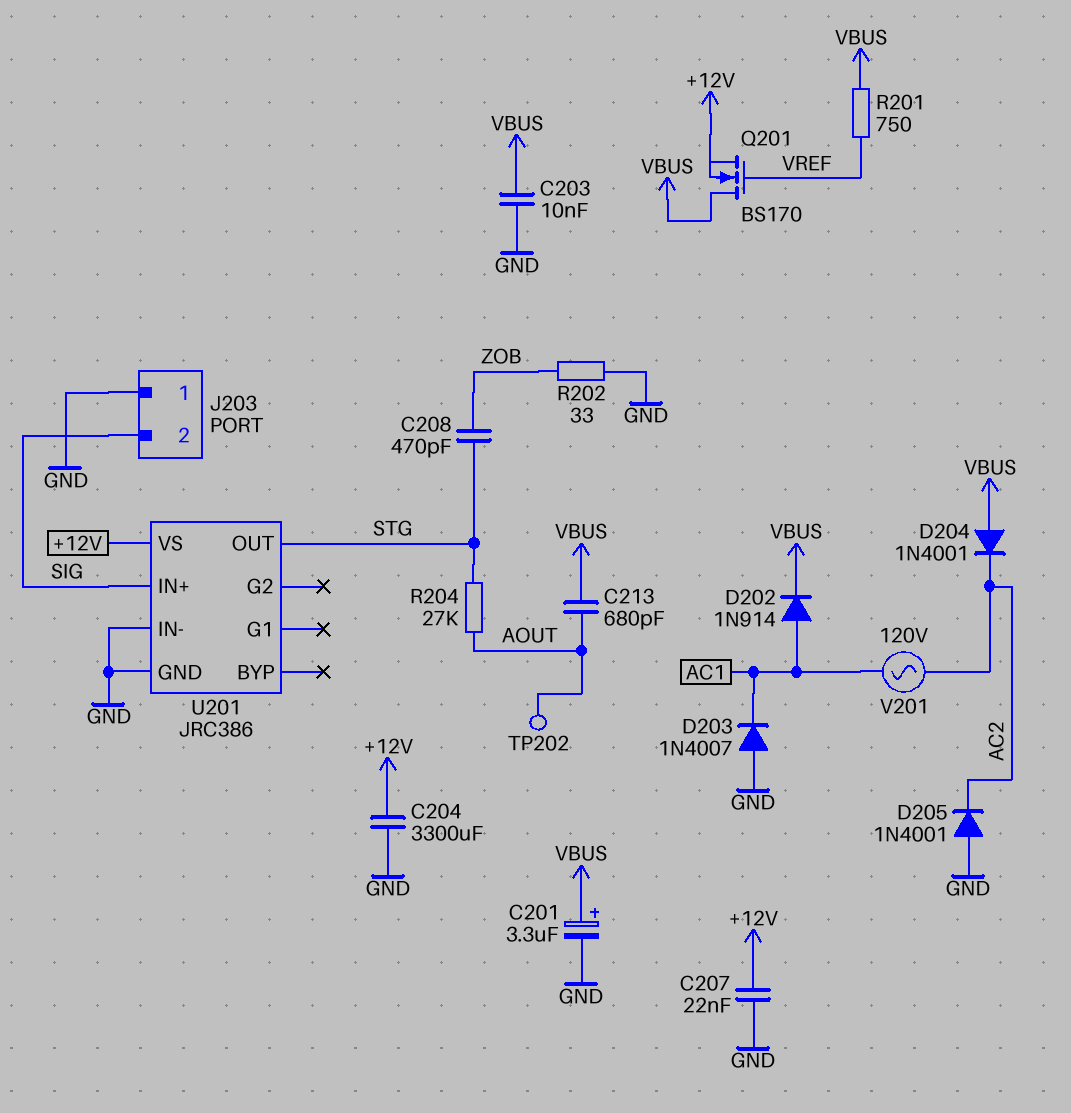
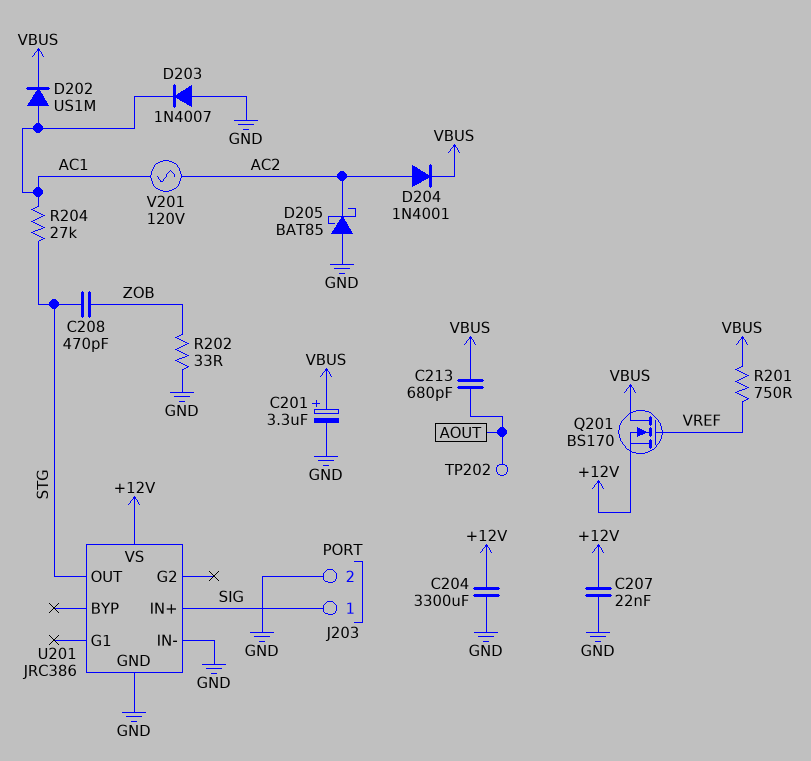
C203: 10nF (GND, VBUS) -> none
D202: diode 1N914 (A AC1, K VBUS) -> diode US1M (A AC1, K VBUS)
D204: diode 1N4001 (A VBUS, K AC2) -> diode 1N4001 (A AC2, K VBUS)
D205: diode 1N4001 (A GND, K AC2) -> schottky BAT85 (A GND, K AC2)
J203 pin 1: GND -> SIG
J203 pin 2: SIG -> GND
R204: 27k (AOUT, STG) -> 27k (AC1, STG)

